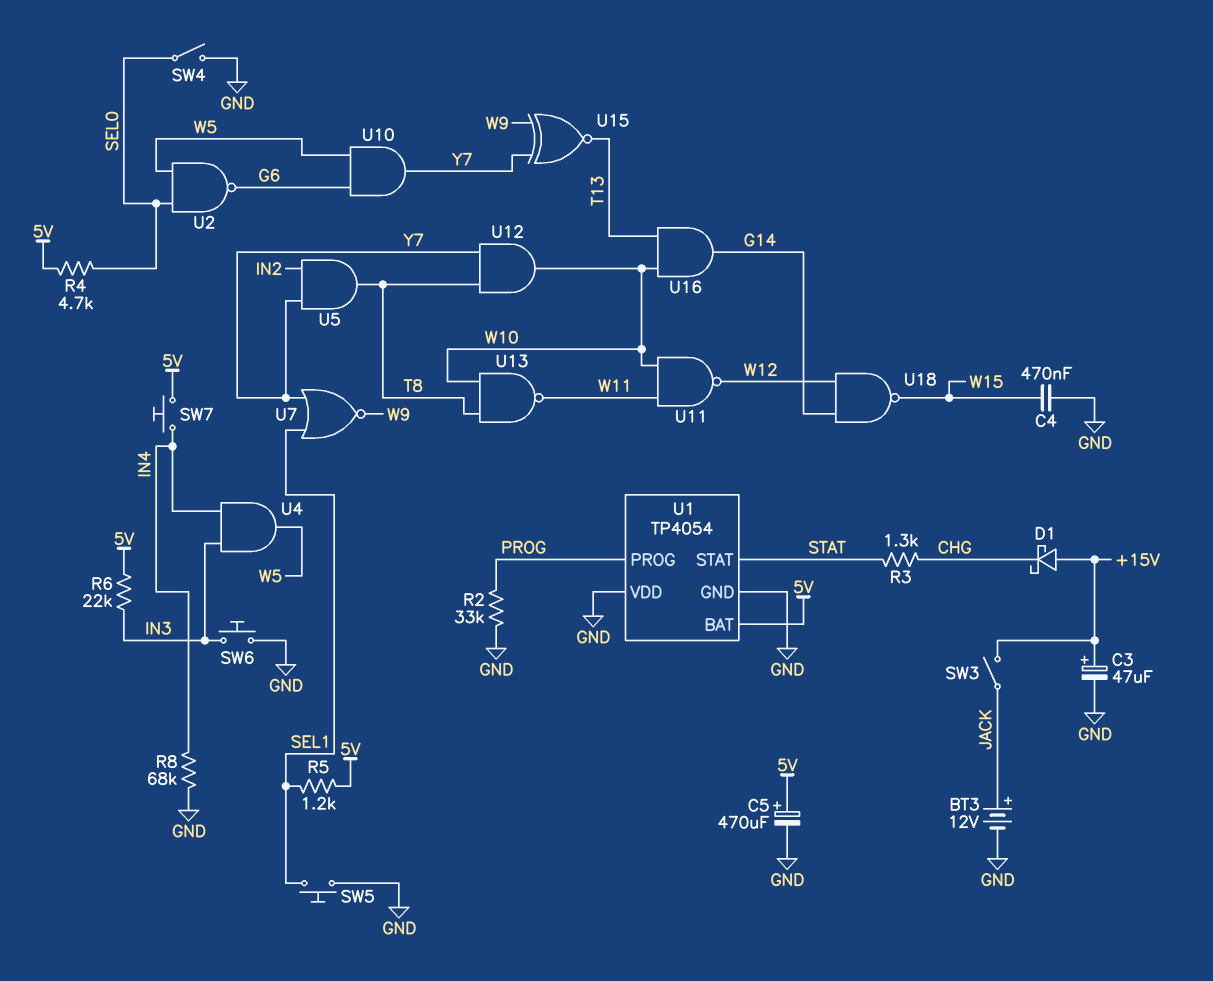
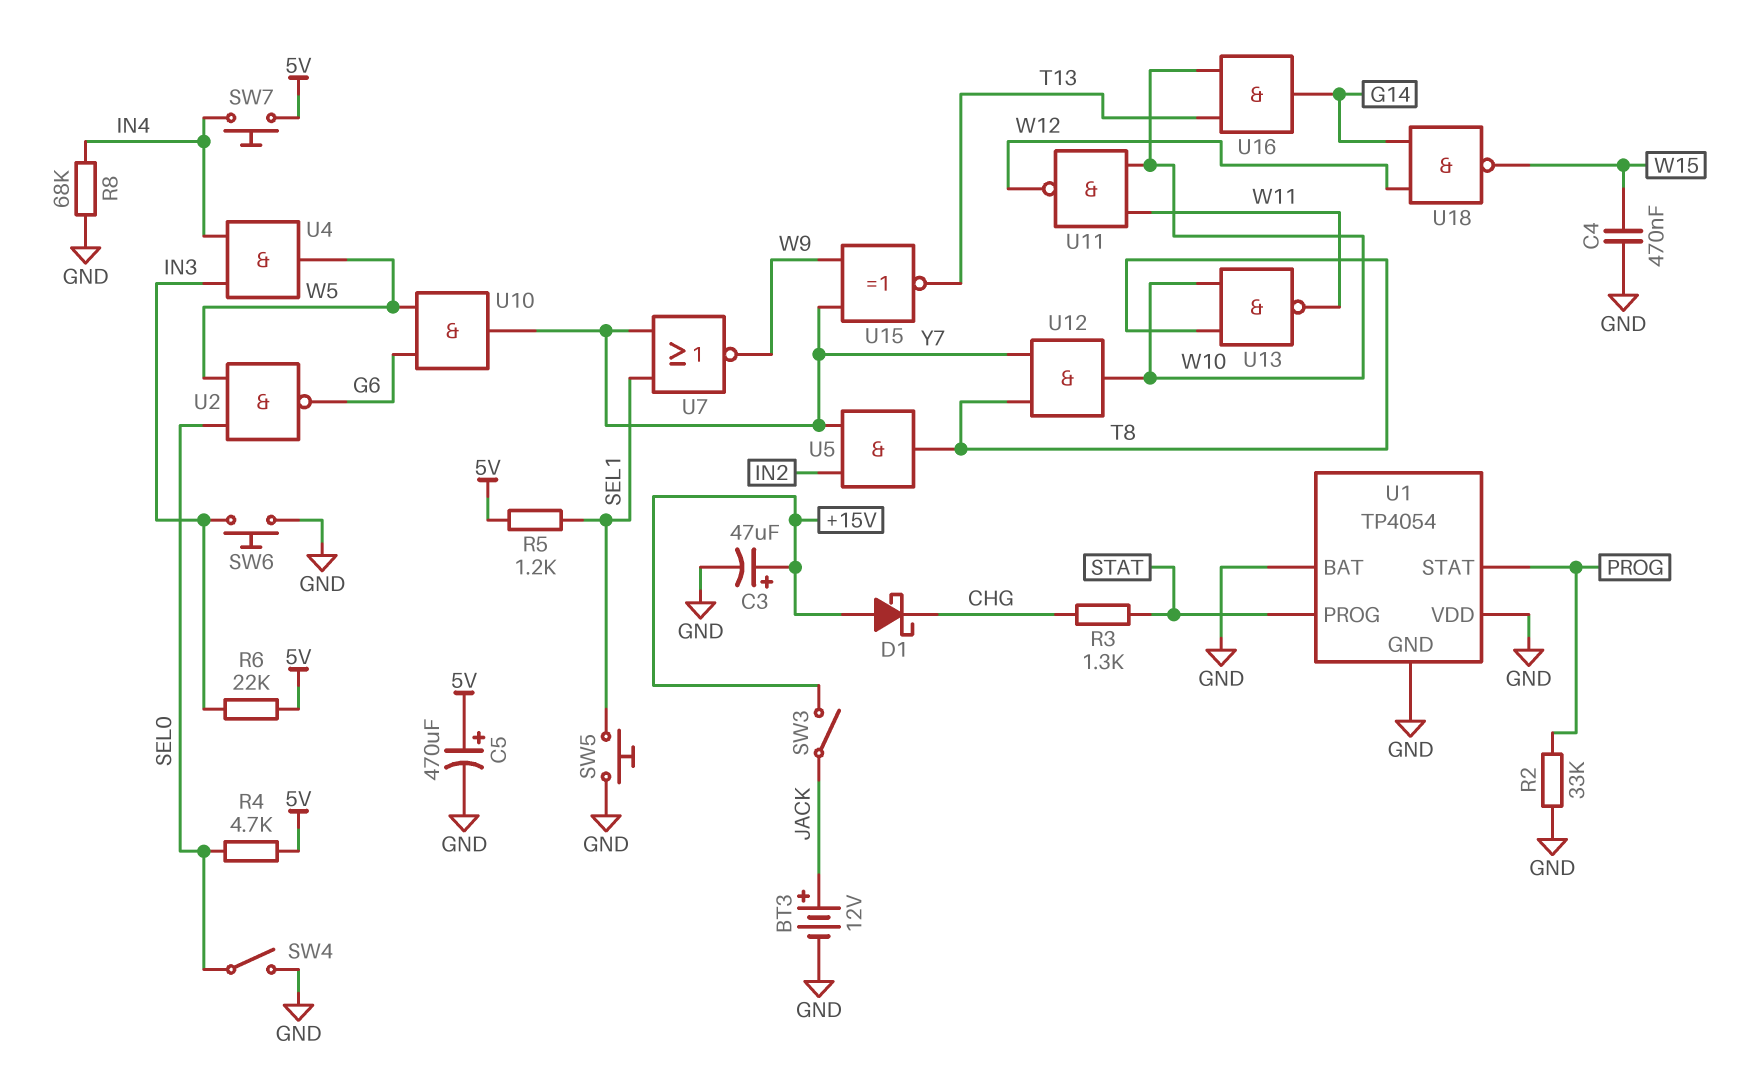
U1 pin BAT: 5V -> GND
U1 pin PROG: PROG -> STAT
U1 pin STAT: STAT -> PROG

